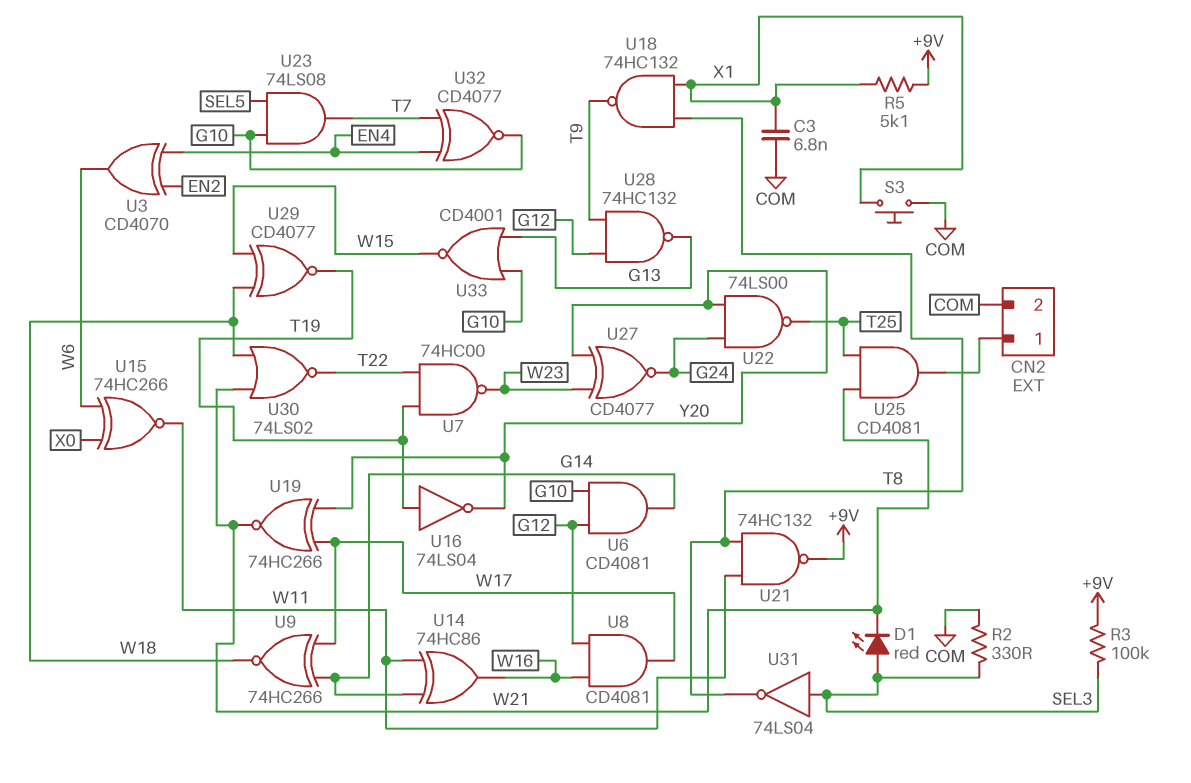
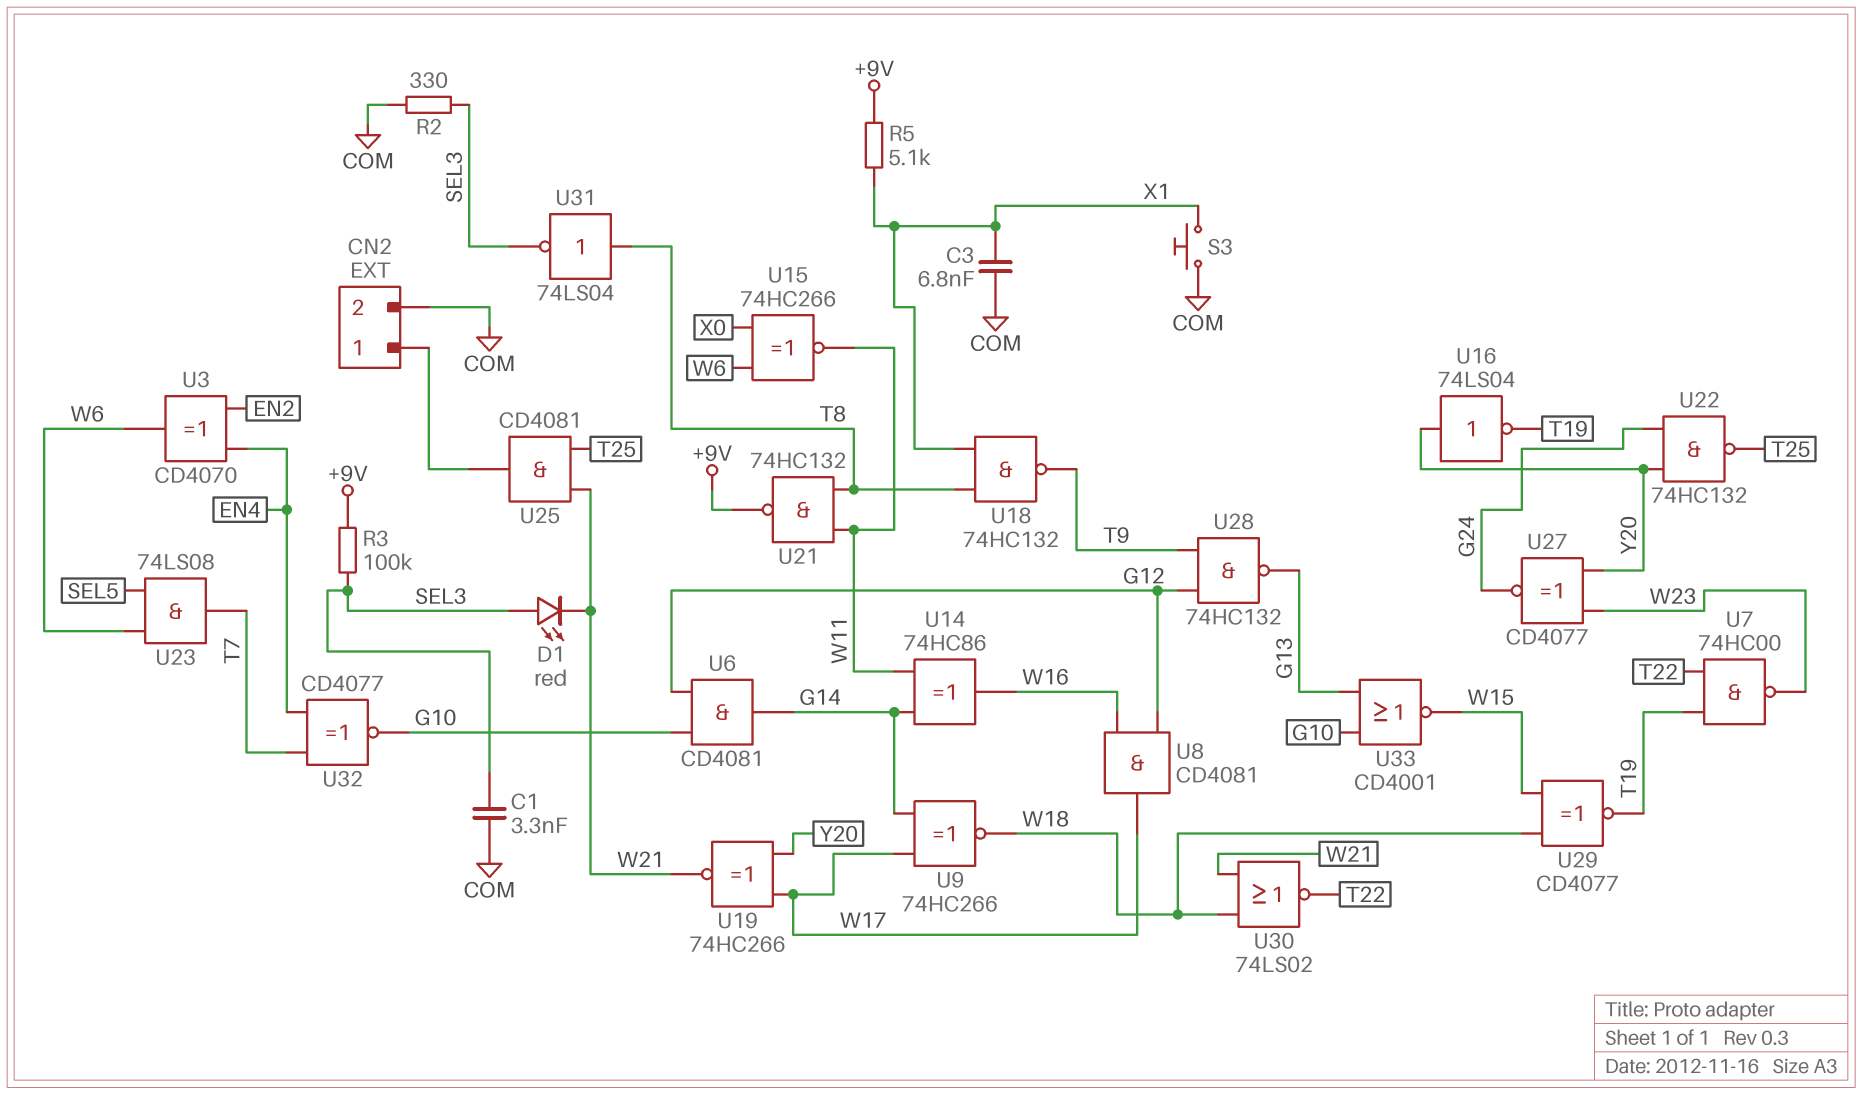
C1: none -> 3.3nF (COM, SEL3)
U16: NOT 74LS04 (in T19, out Y20) -> NOT 74LS04 (in Y20, out T19)
U22: NAND 74LS00 (in G24, in Y20, out T25) -> NAND 74HC132 (in G24, in Y20, out T25)
U23: AND 74LS08 (in G10, in SEL5, out T7) -> AND 74LS08 (in SEL5, in W6, out T7)
U31: NOT 74LS04 (in SEL3, out T8) -> NOT 74LS04 (in T8, out SEL3)

